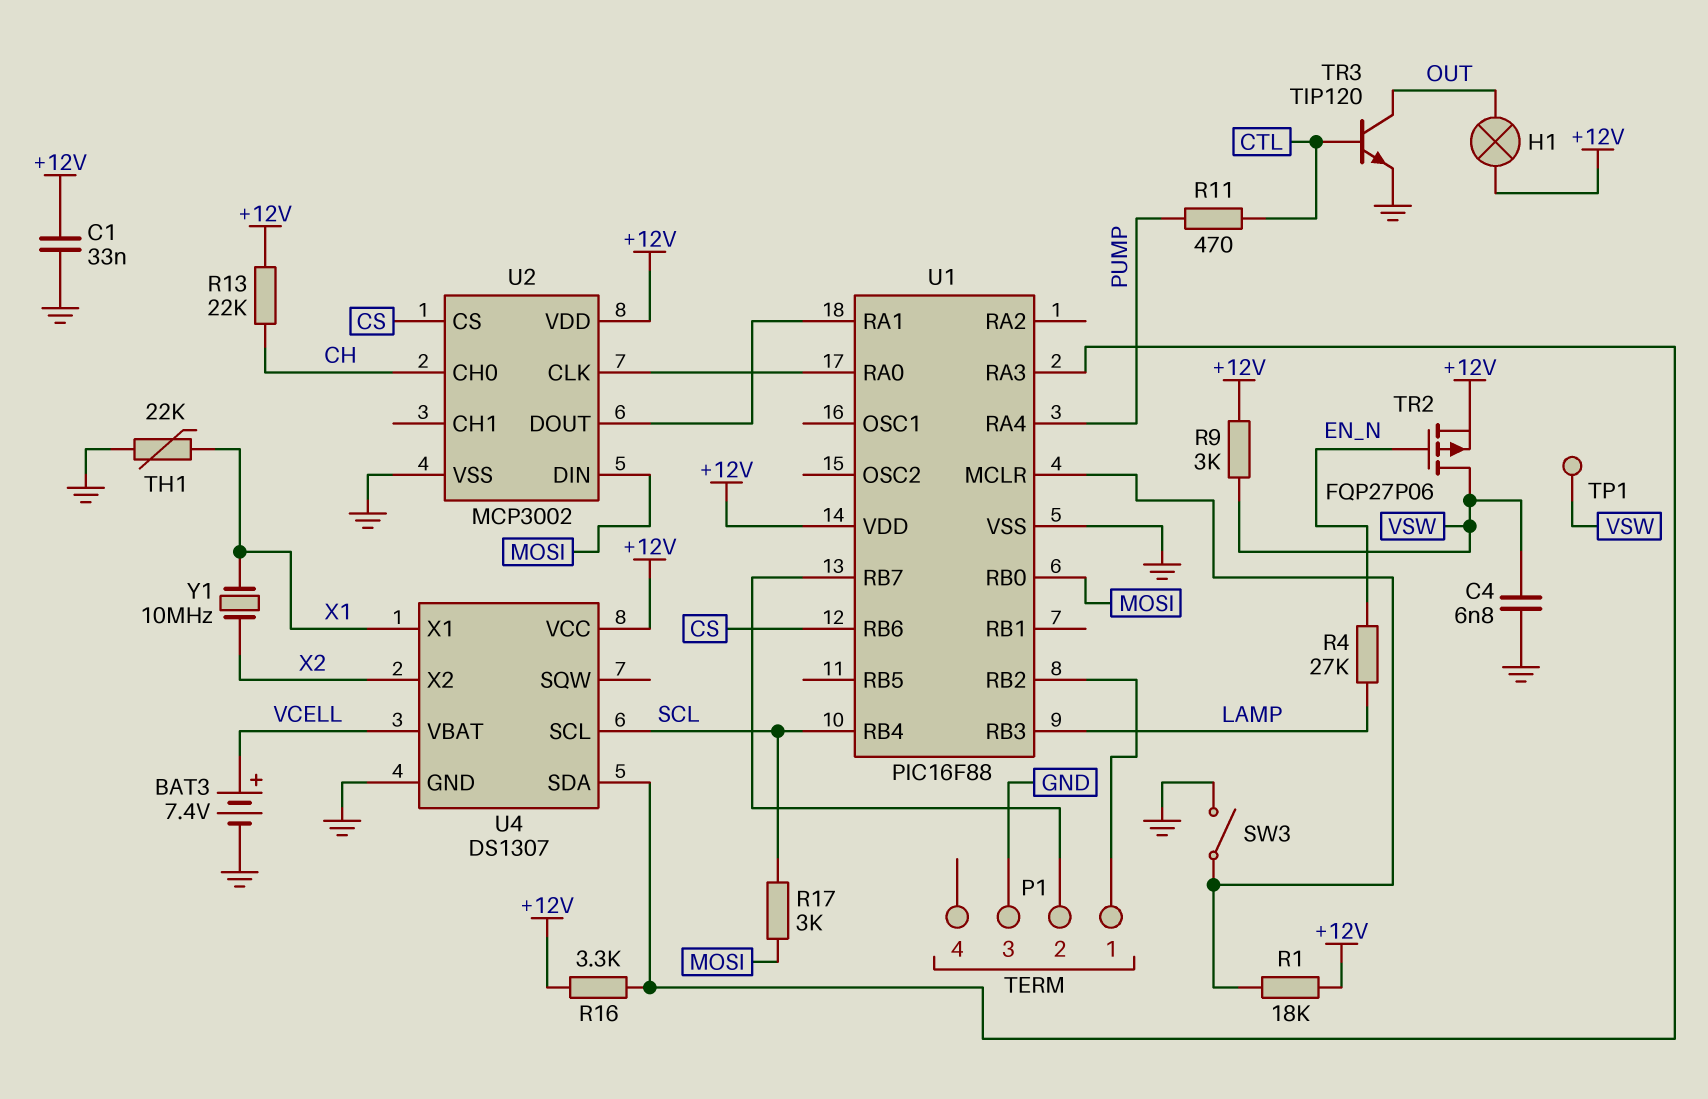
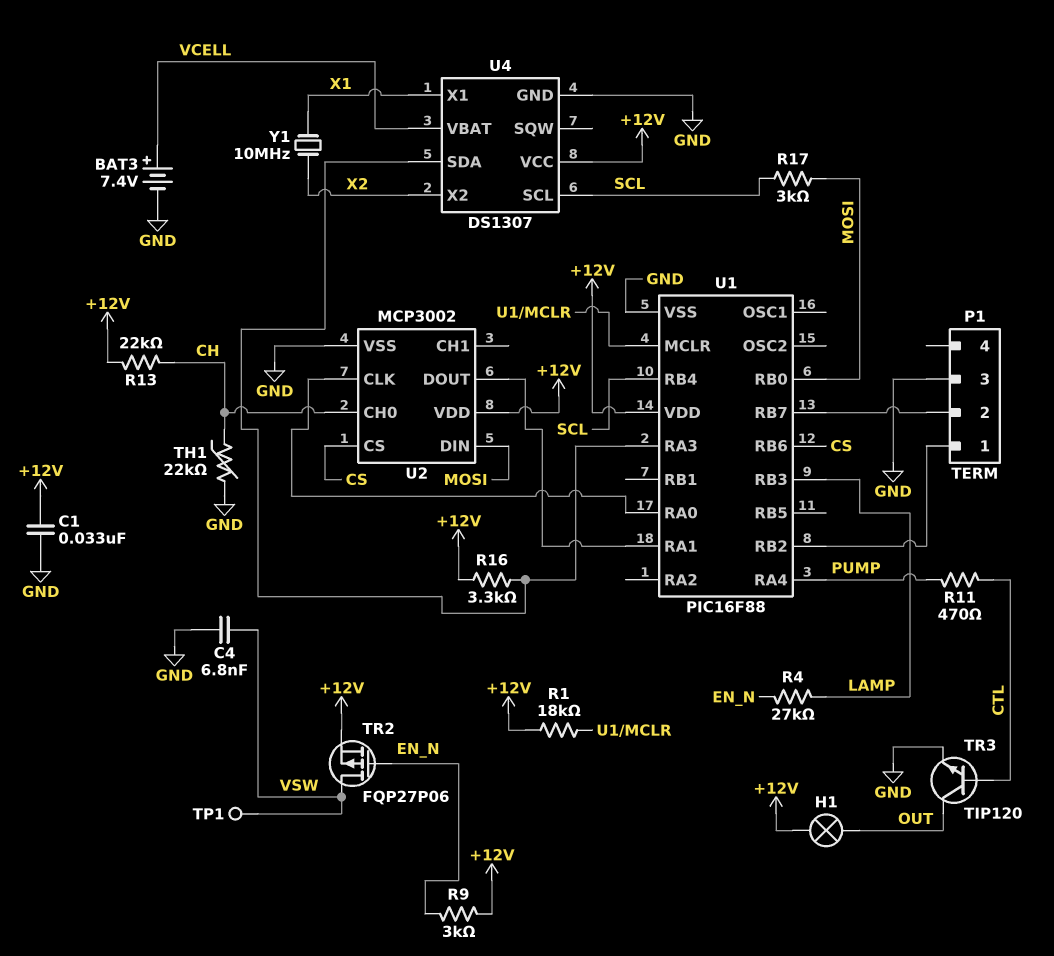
R9: 3k (+12V, VSW) -> 3k (+12V, EN_N)
SW3: switch (GND, U1/MCLR) -> none
TH1: 22k (GND, X1) -> 22k (CH, GND)

